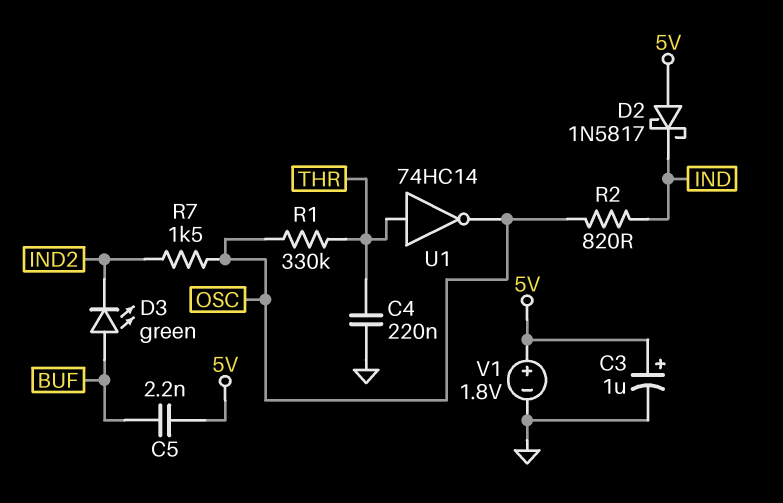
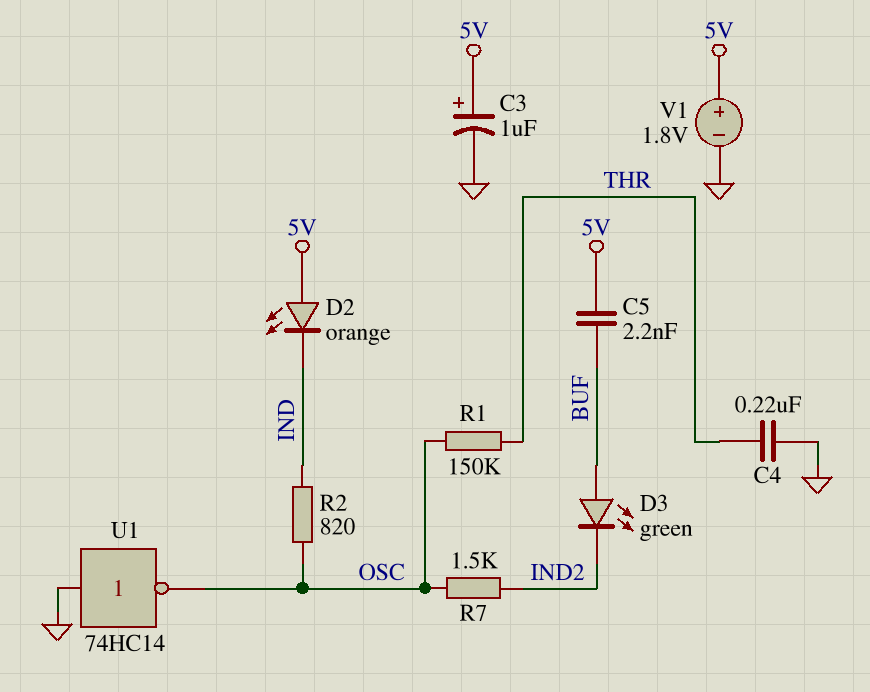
D2: schottky 1N5817 (A 5V, K IND) -> LED orange (A 5V, K IND)
R1: 330k (OSC, THR) -> 150k (OSC, THR)
U1: NOT 74HC14 (in THR, out OSC) -> NOT 74HC14 (in GND, out OSC)

